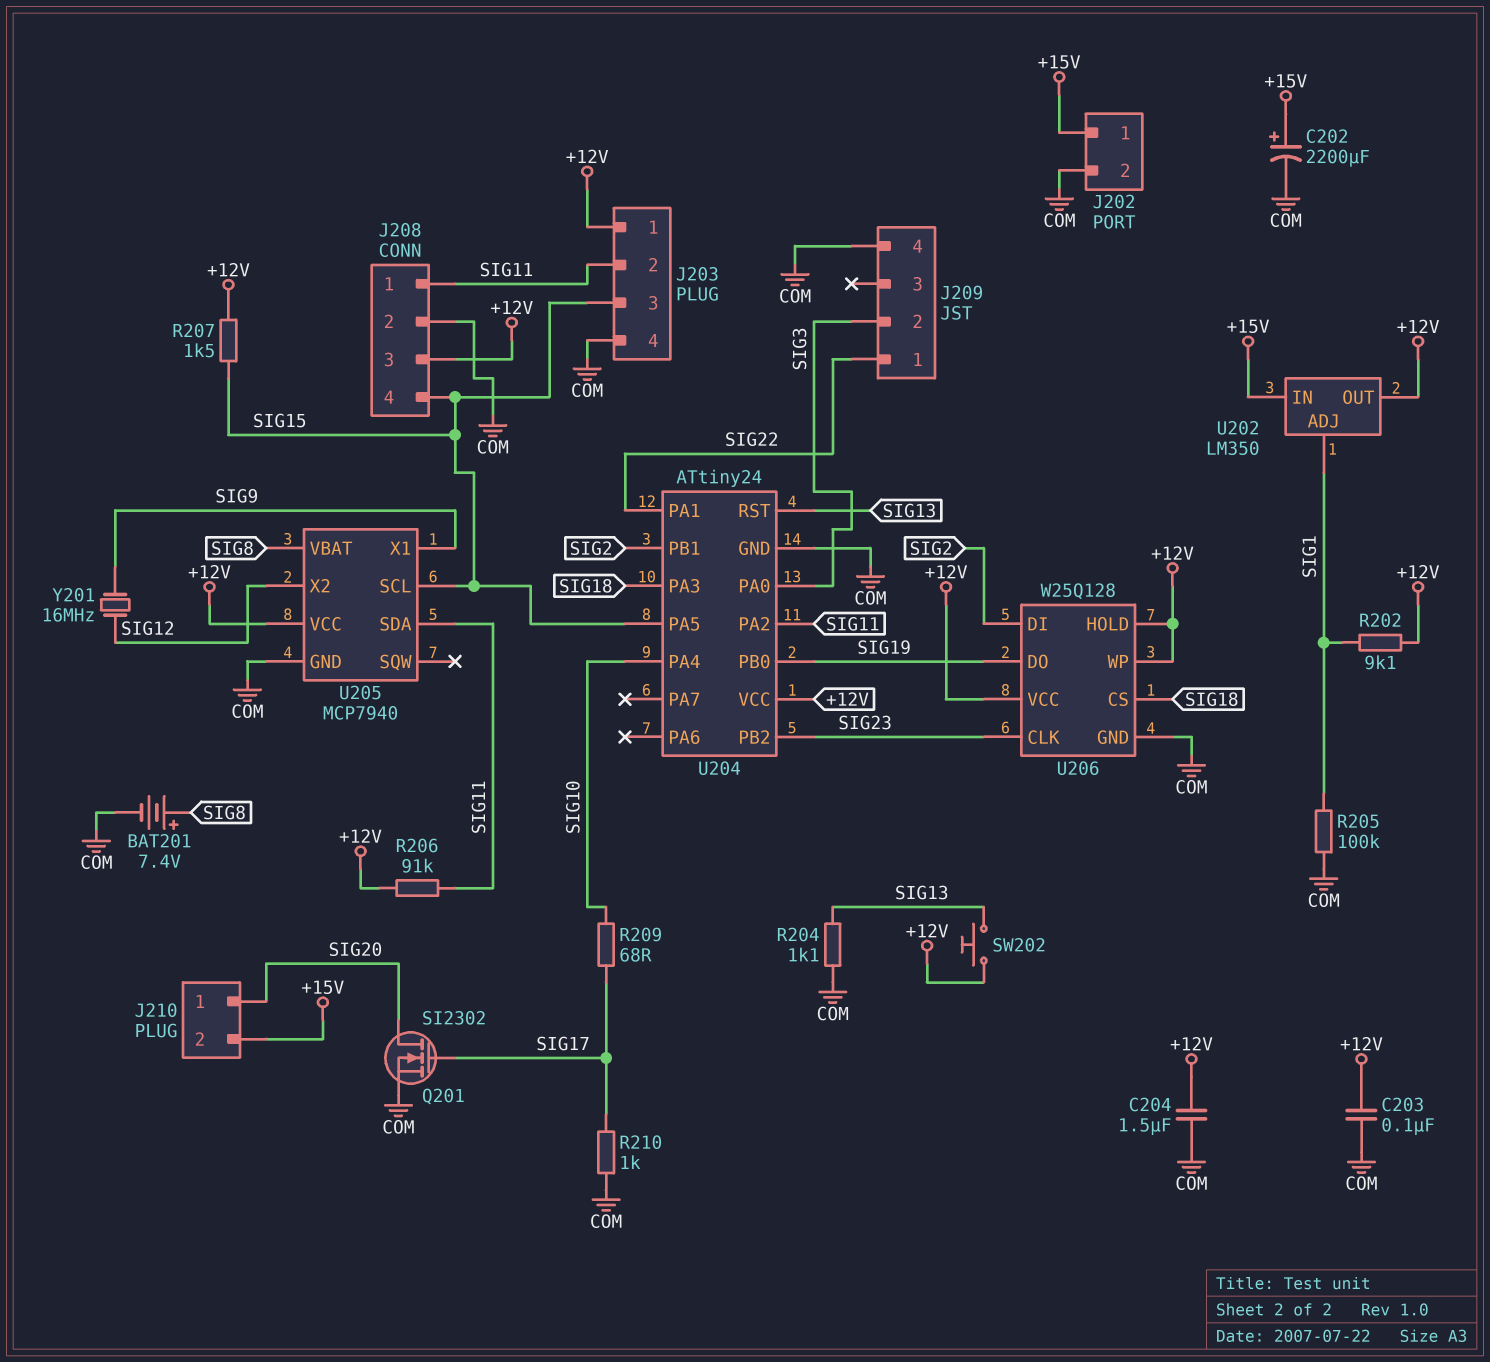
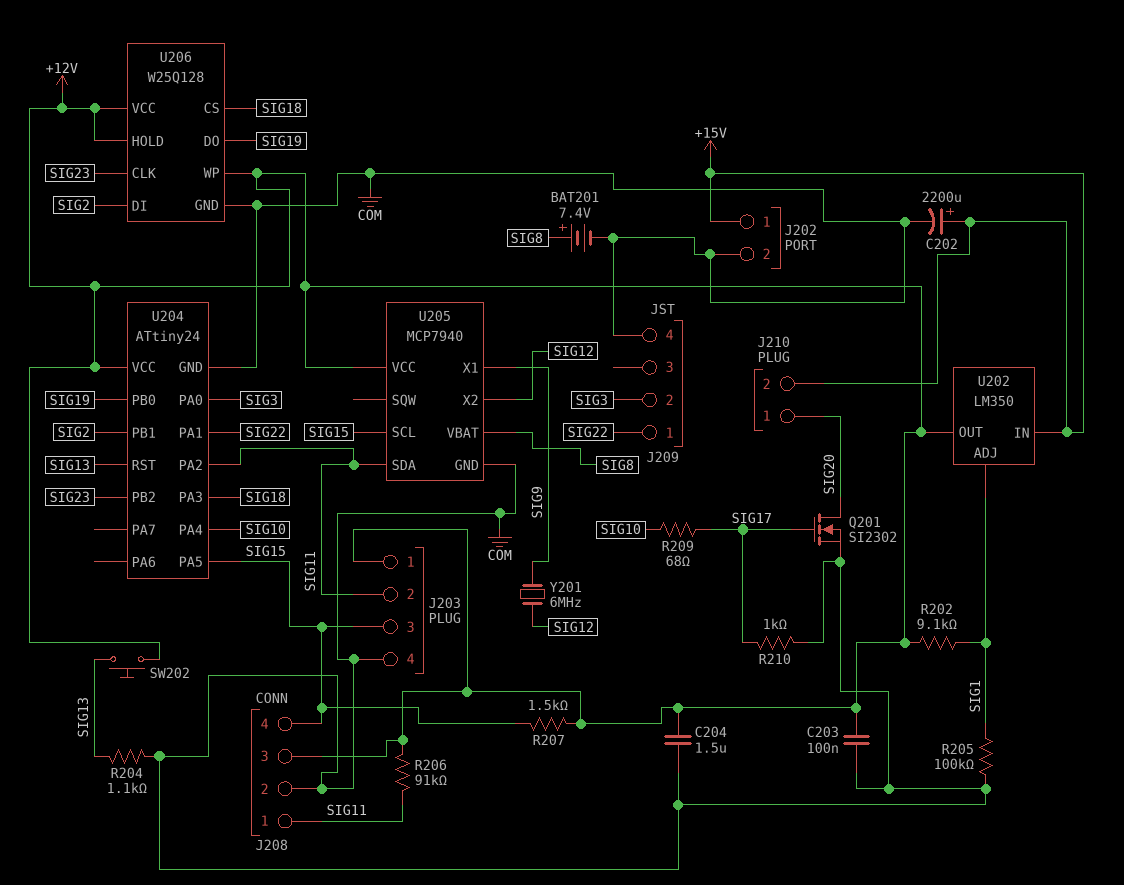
Y201: 16MHz (SIG9, SIG12) -> 6MHz (SIG9, SIG12)

